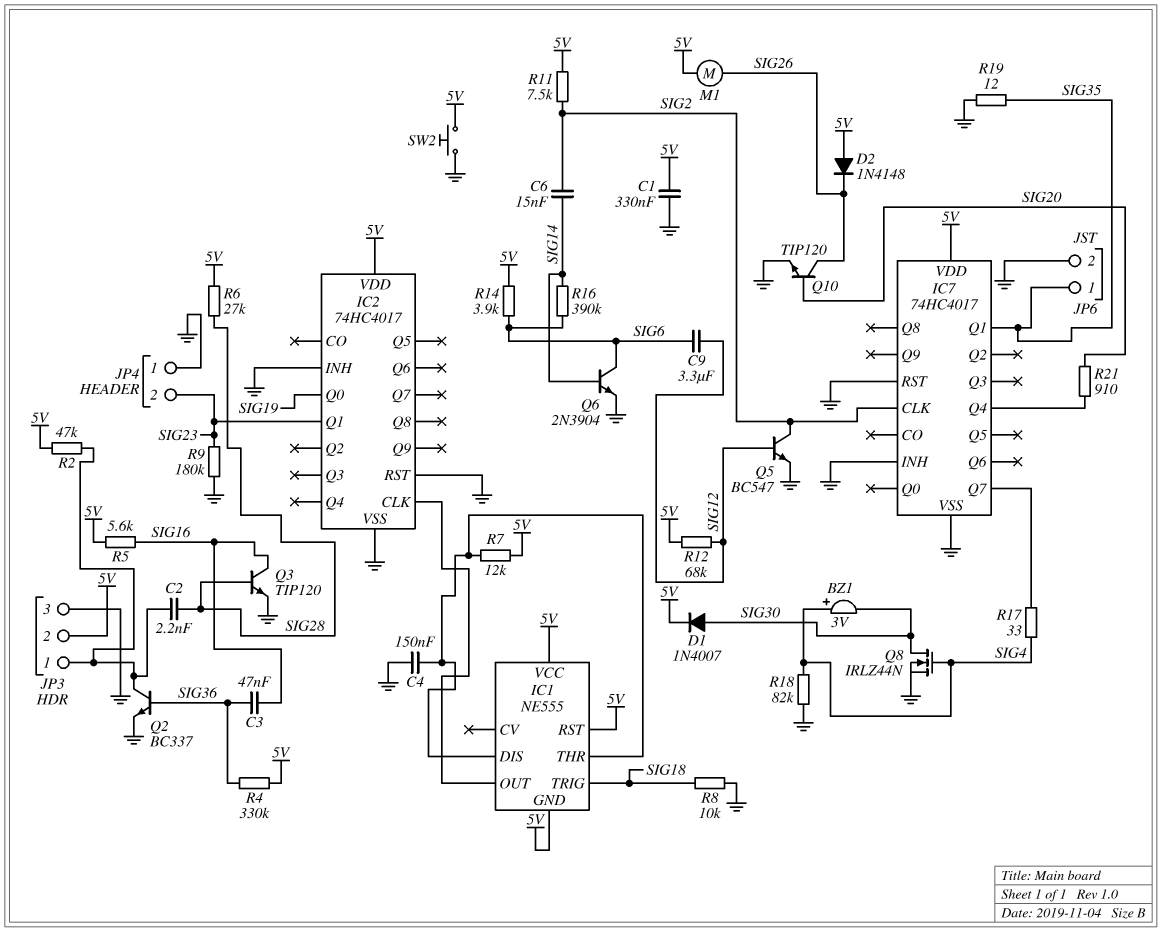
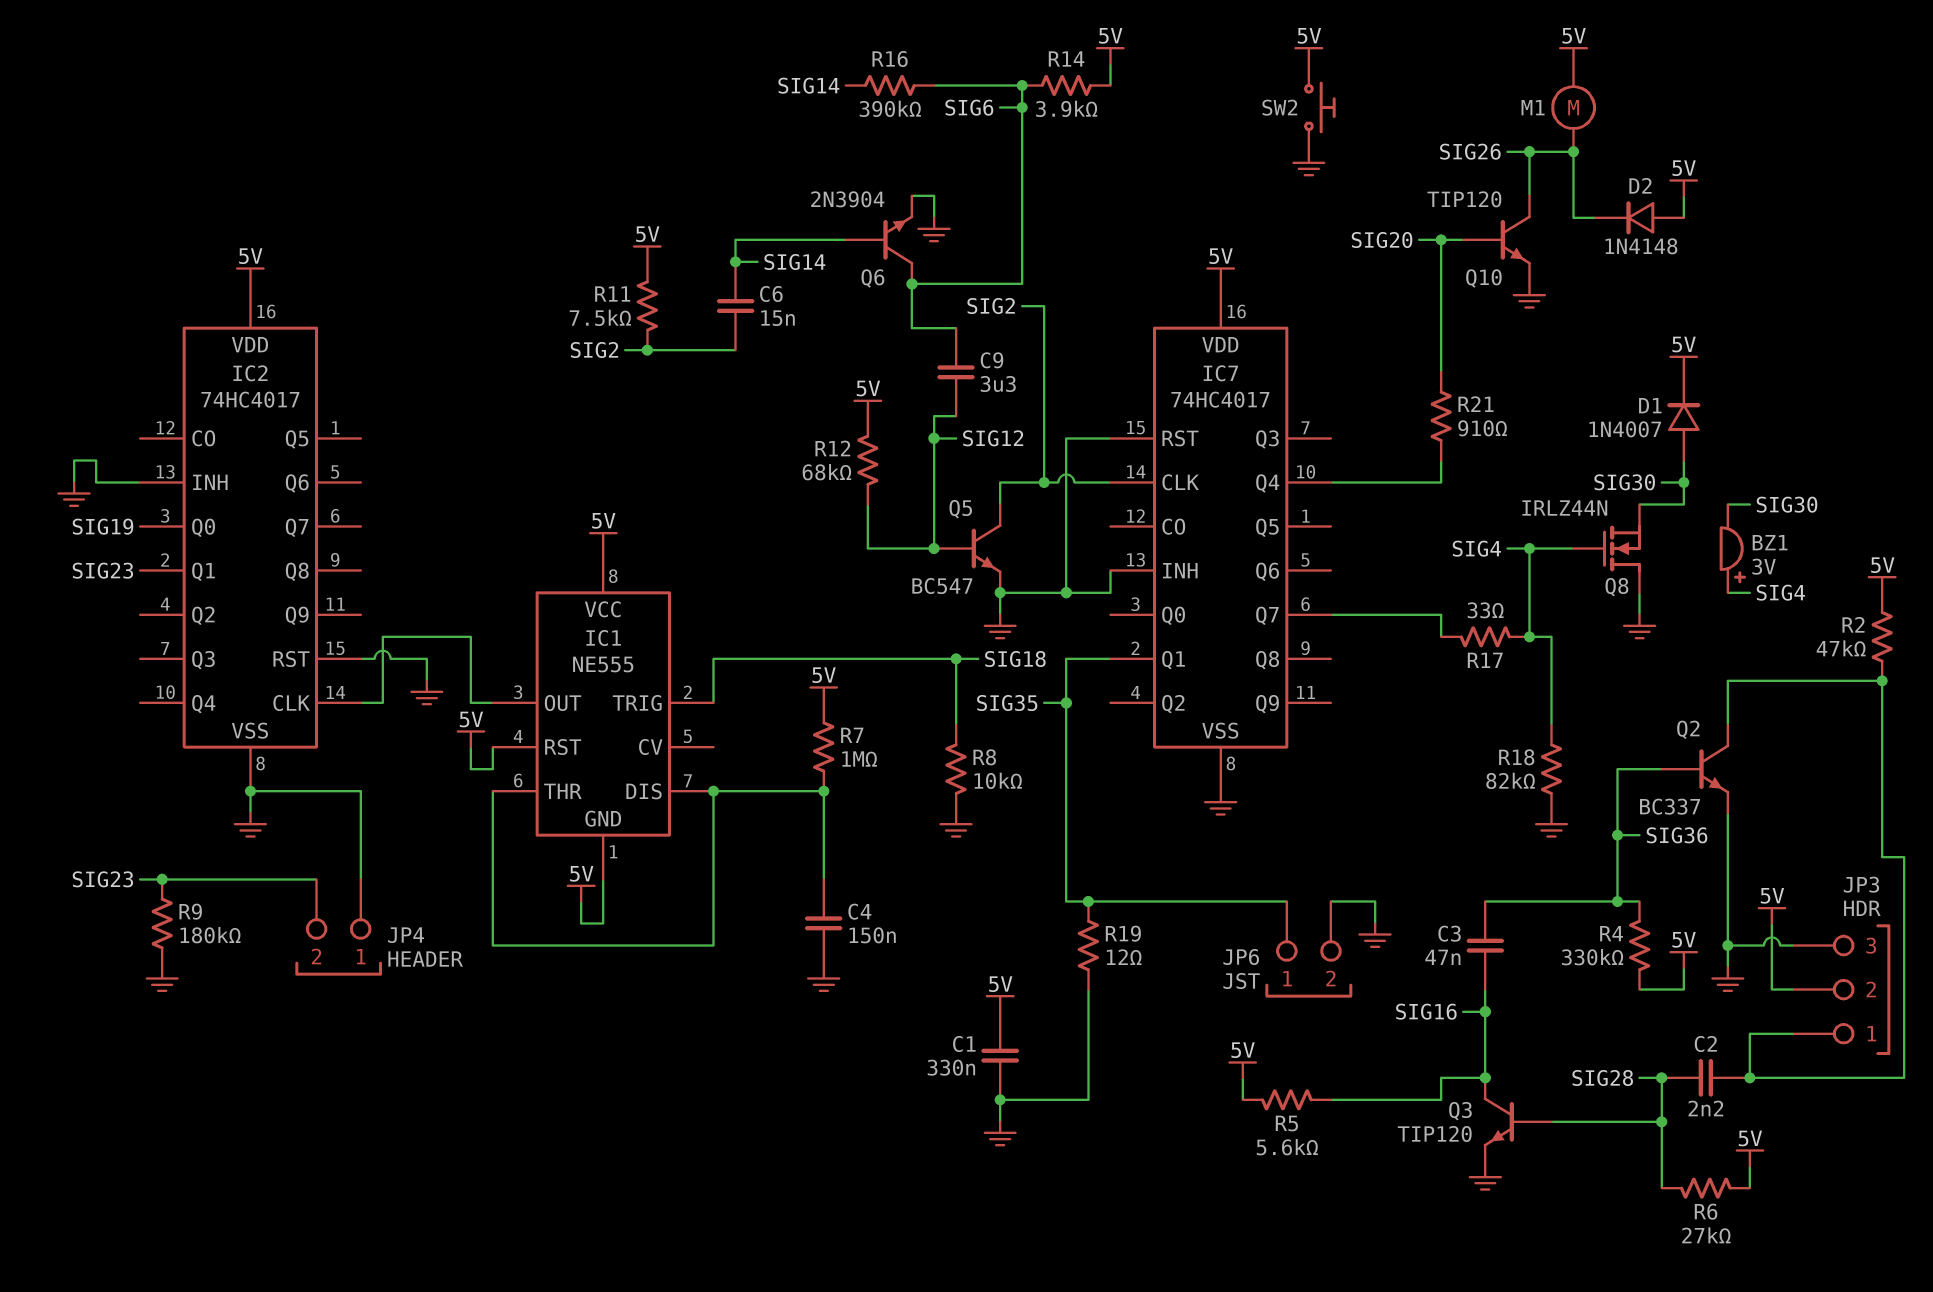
Q8: NMOS IRLZ44N (G SIG4, D SIG30, S GND) -> NMOS IRLZ44N (G SIG4, D GND, S SIG30)
R7: 12k (5V, IC1/DIS) -> 1M (5V, IC1/DIS)

